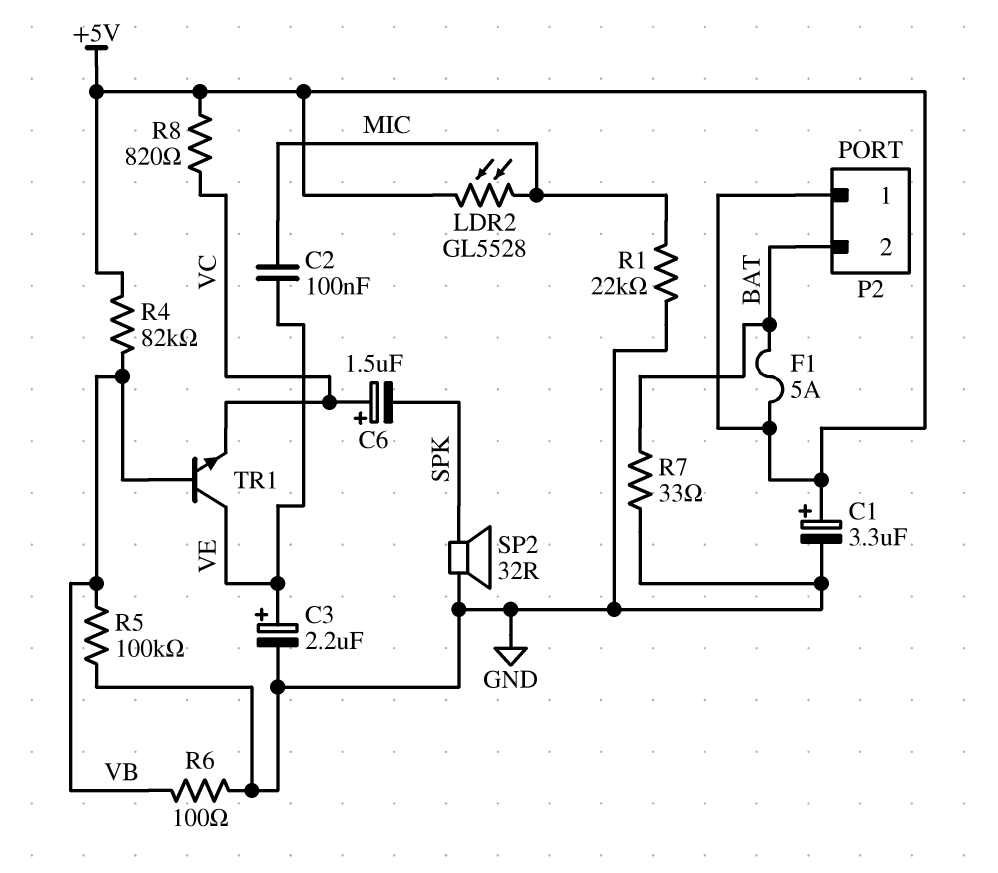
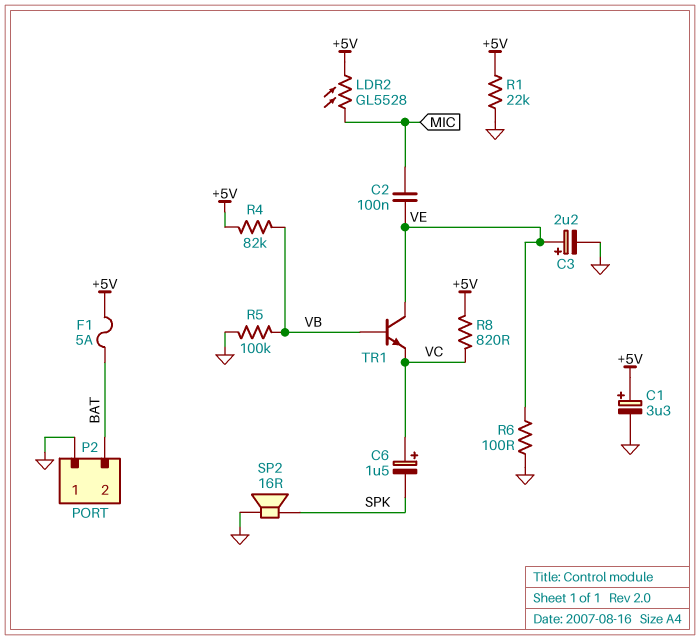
P2 pin 1: +5V -> GND
R1: 22k (GND, MIC) -> 22k (+5V, GND)
R6: 100 (GND, VB) -> 100 (GND, VE)
R7: 33 (BAT, GND) -> none
SP2: speaker 32R (GND, SPK) -> speaker 16R (GND, SPK)

